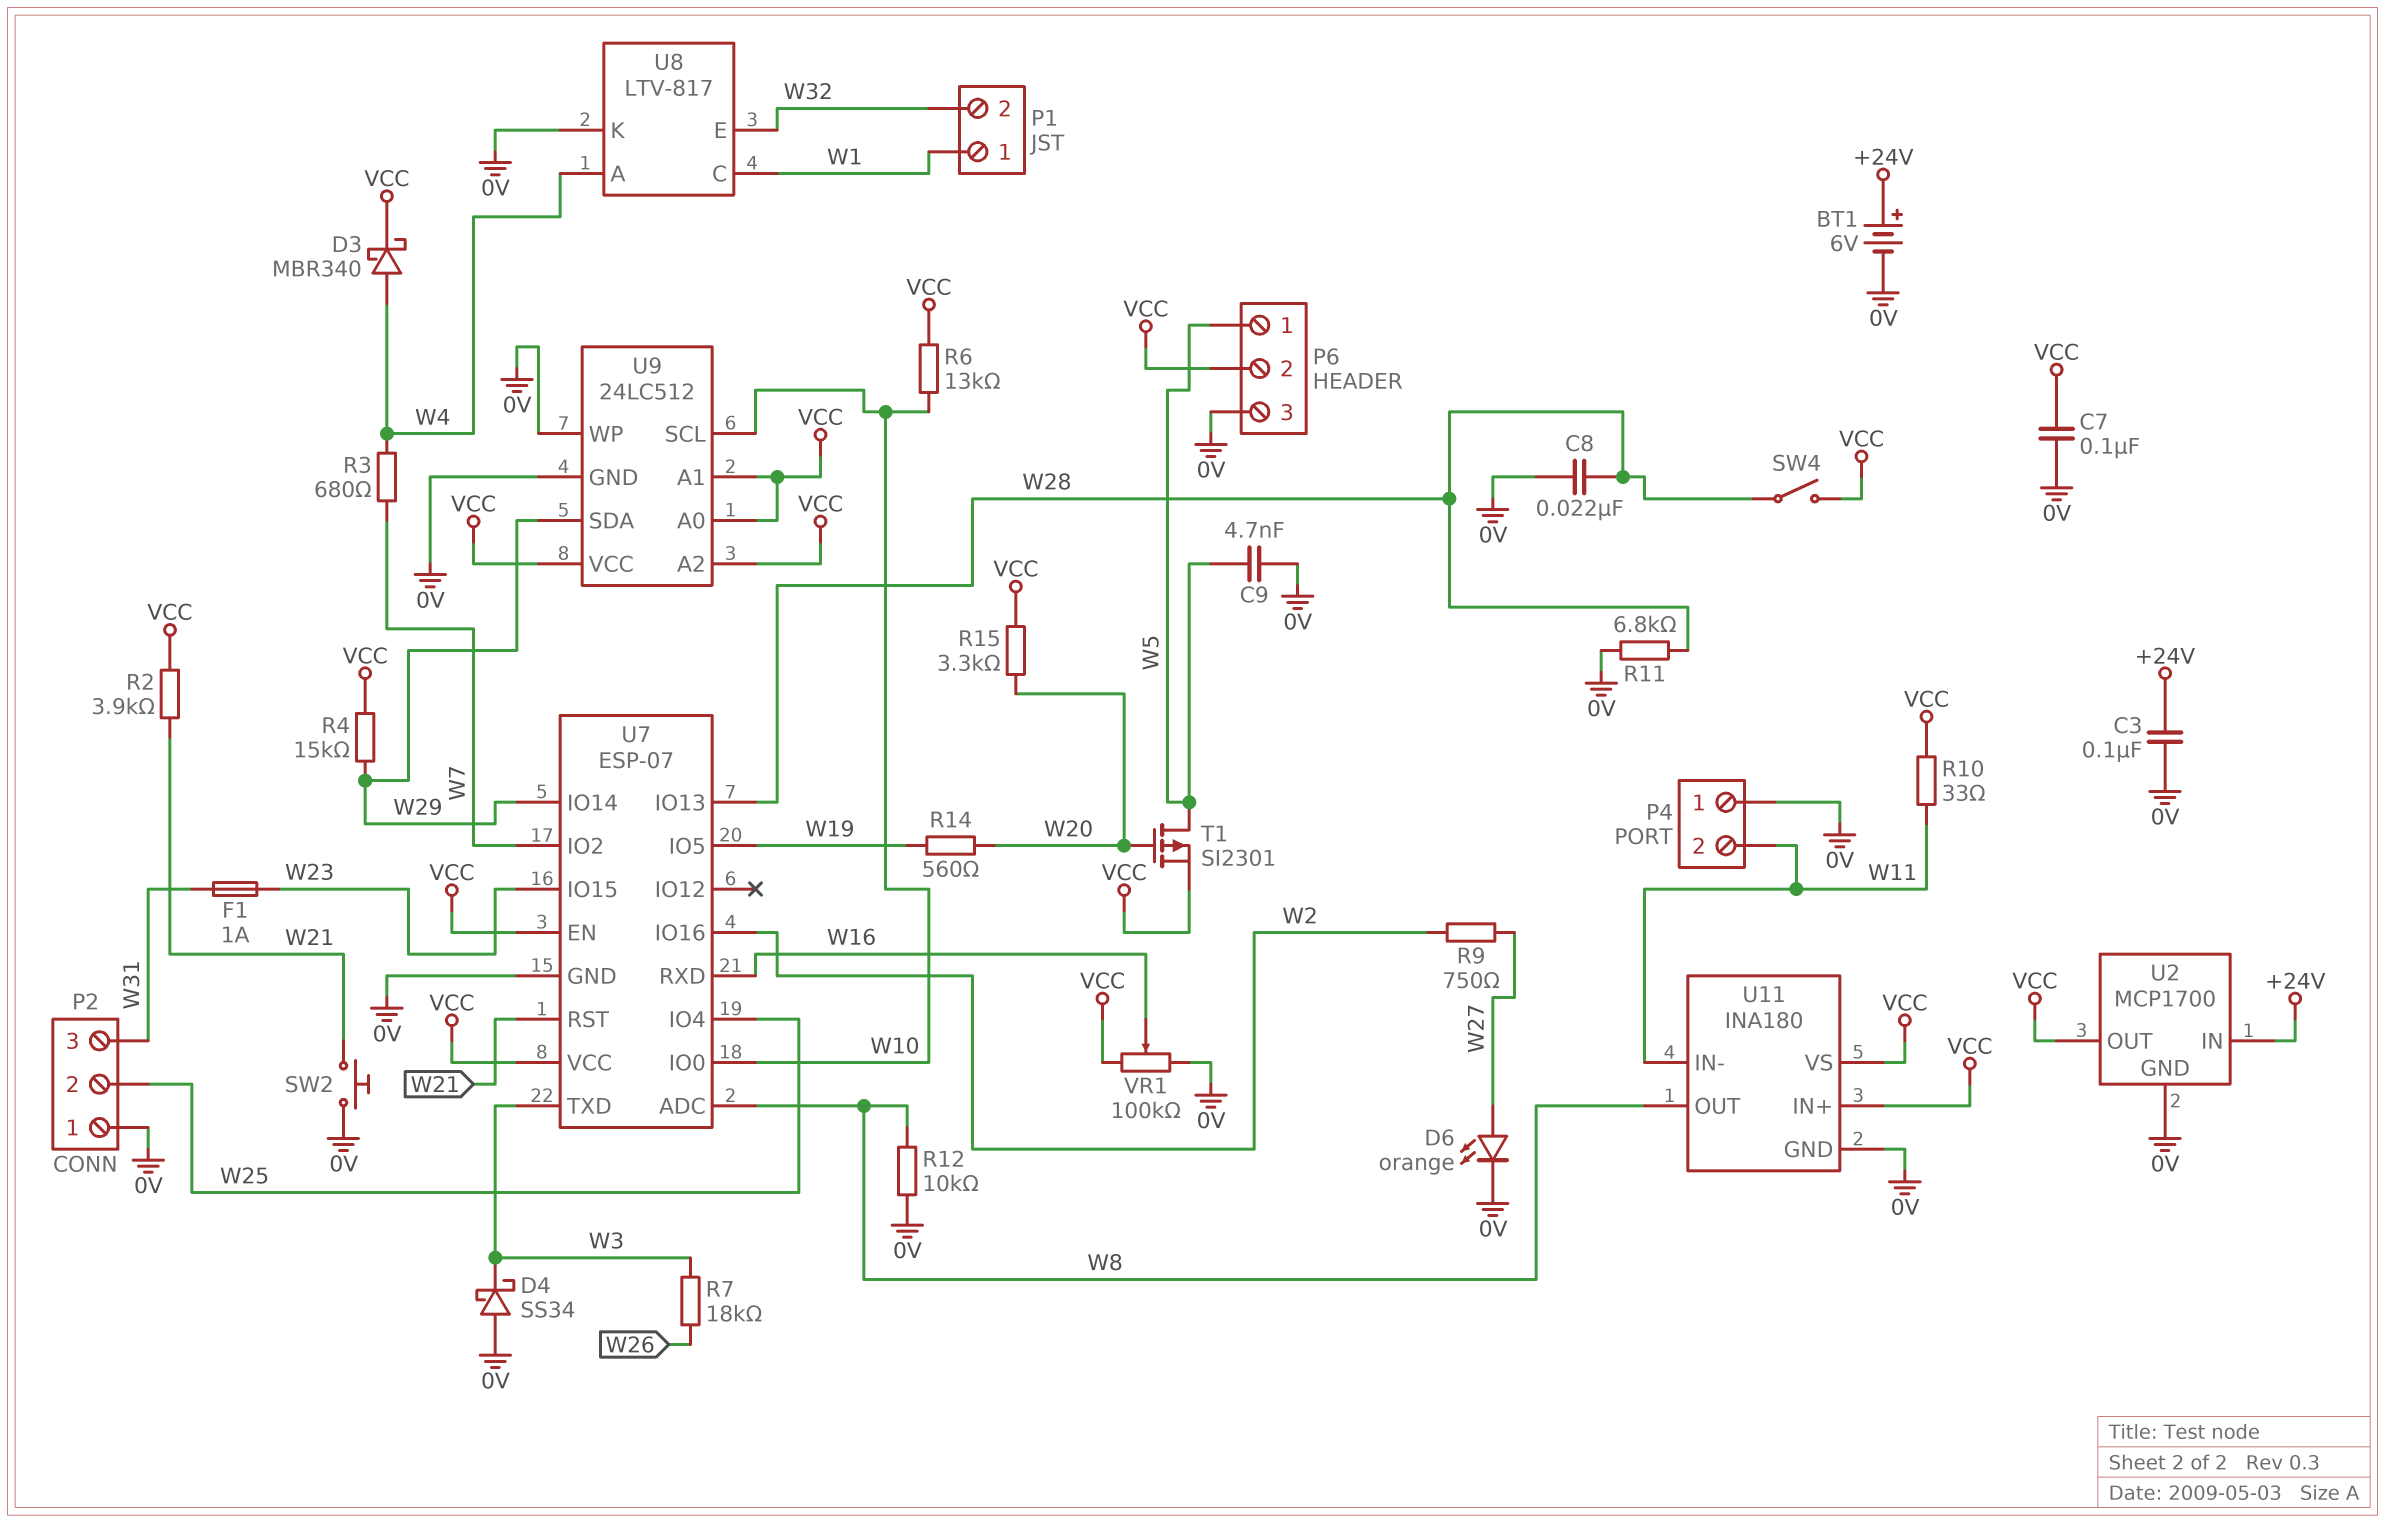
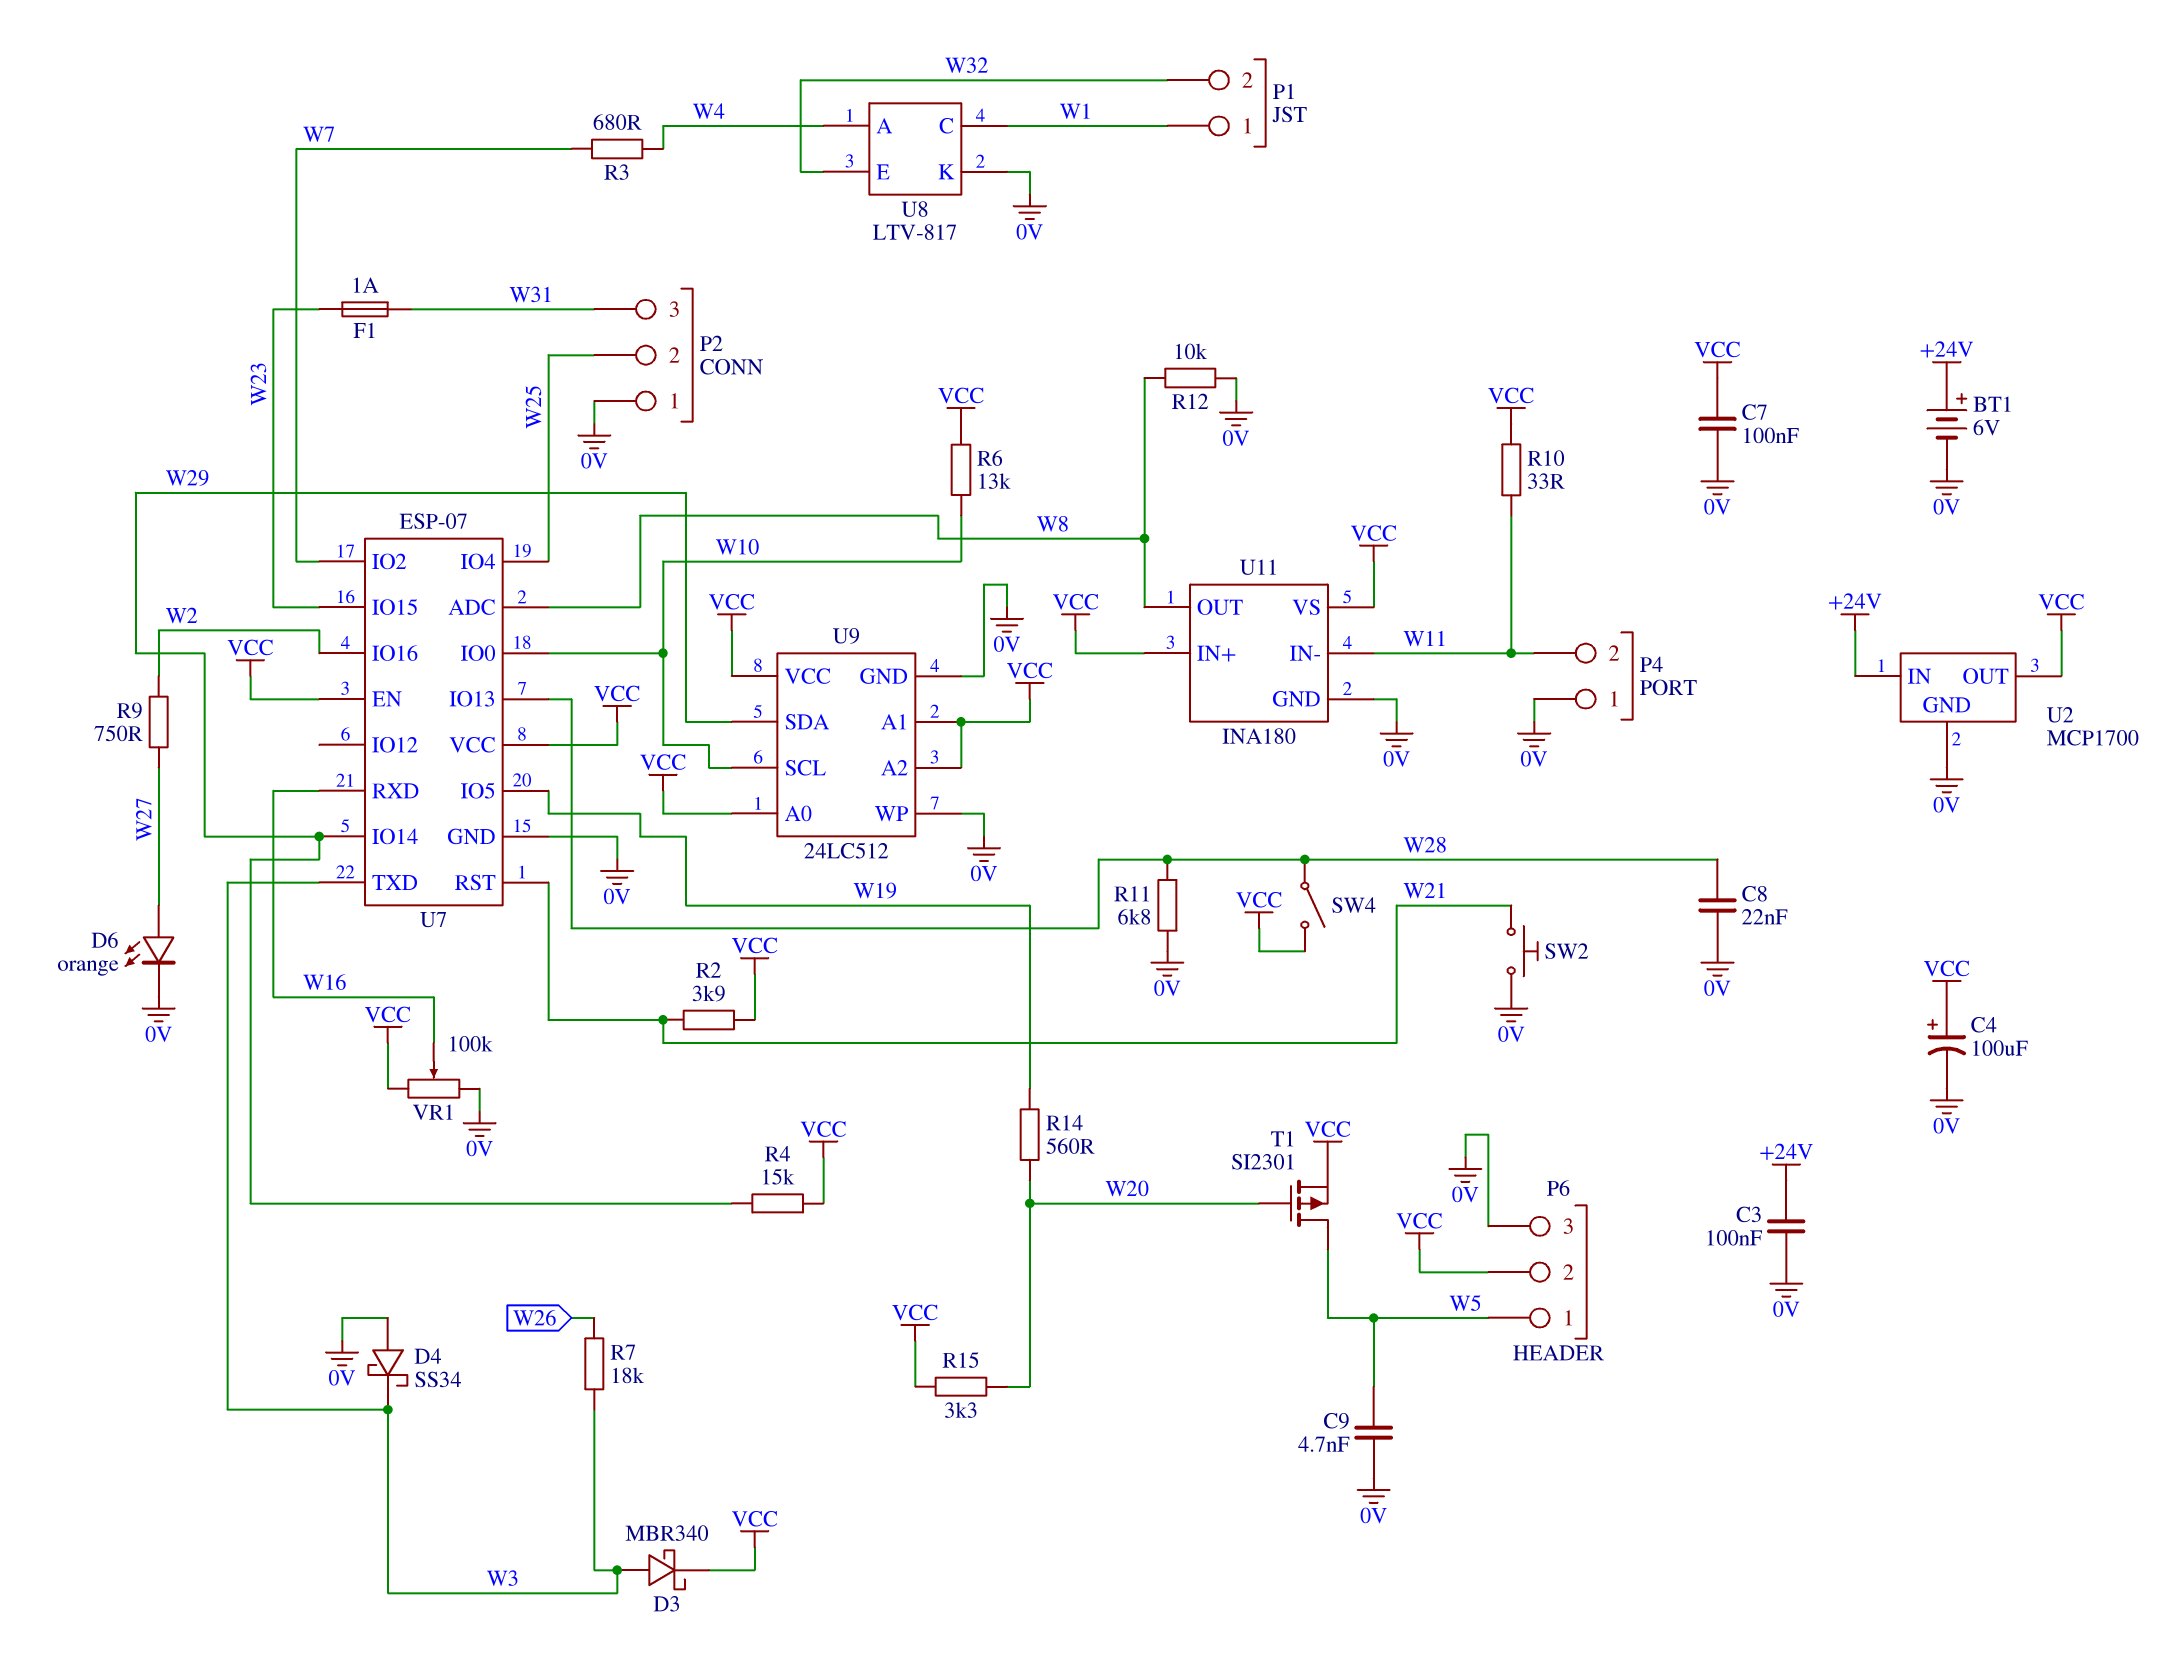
C4: none -> 100uF (plus VCC, minus 0V)
D3: schottky MBR340 (A W4, K VCC) -> schottky MBR340 (A W3, K VCC)

